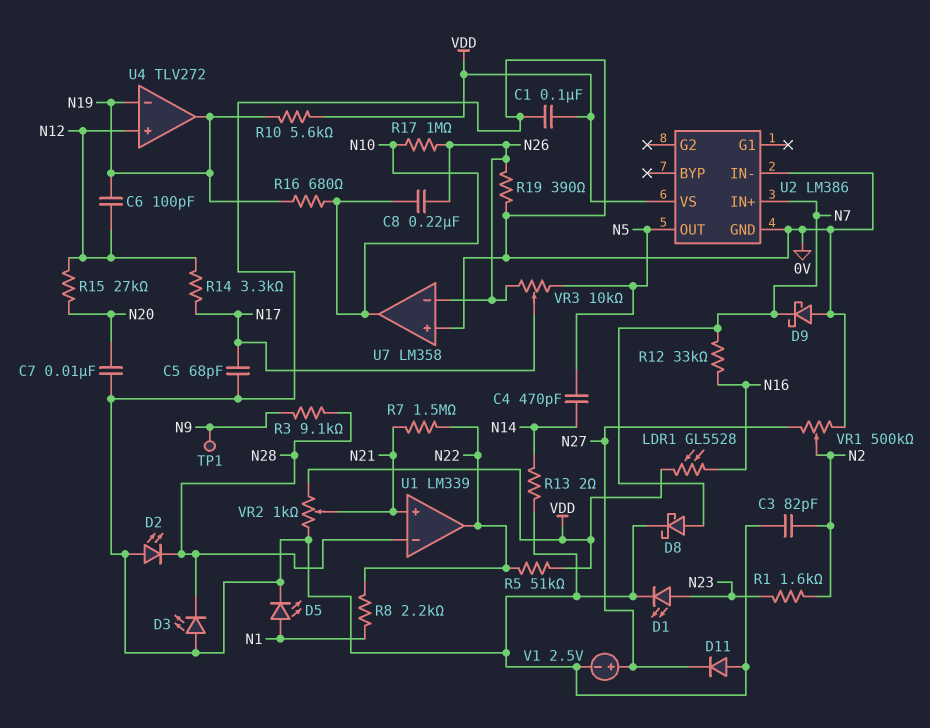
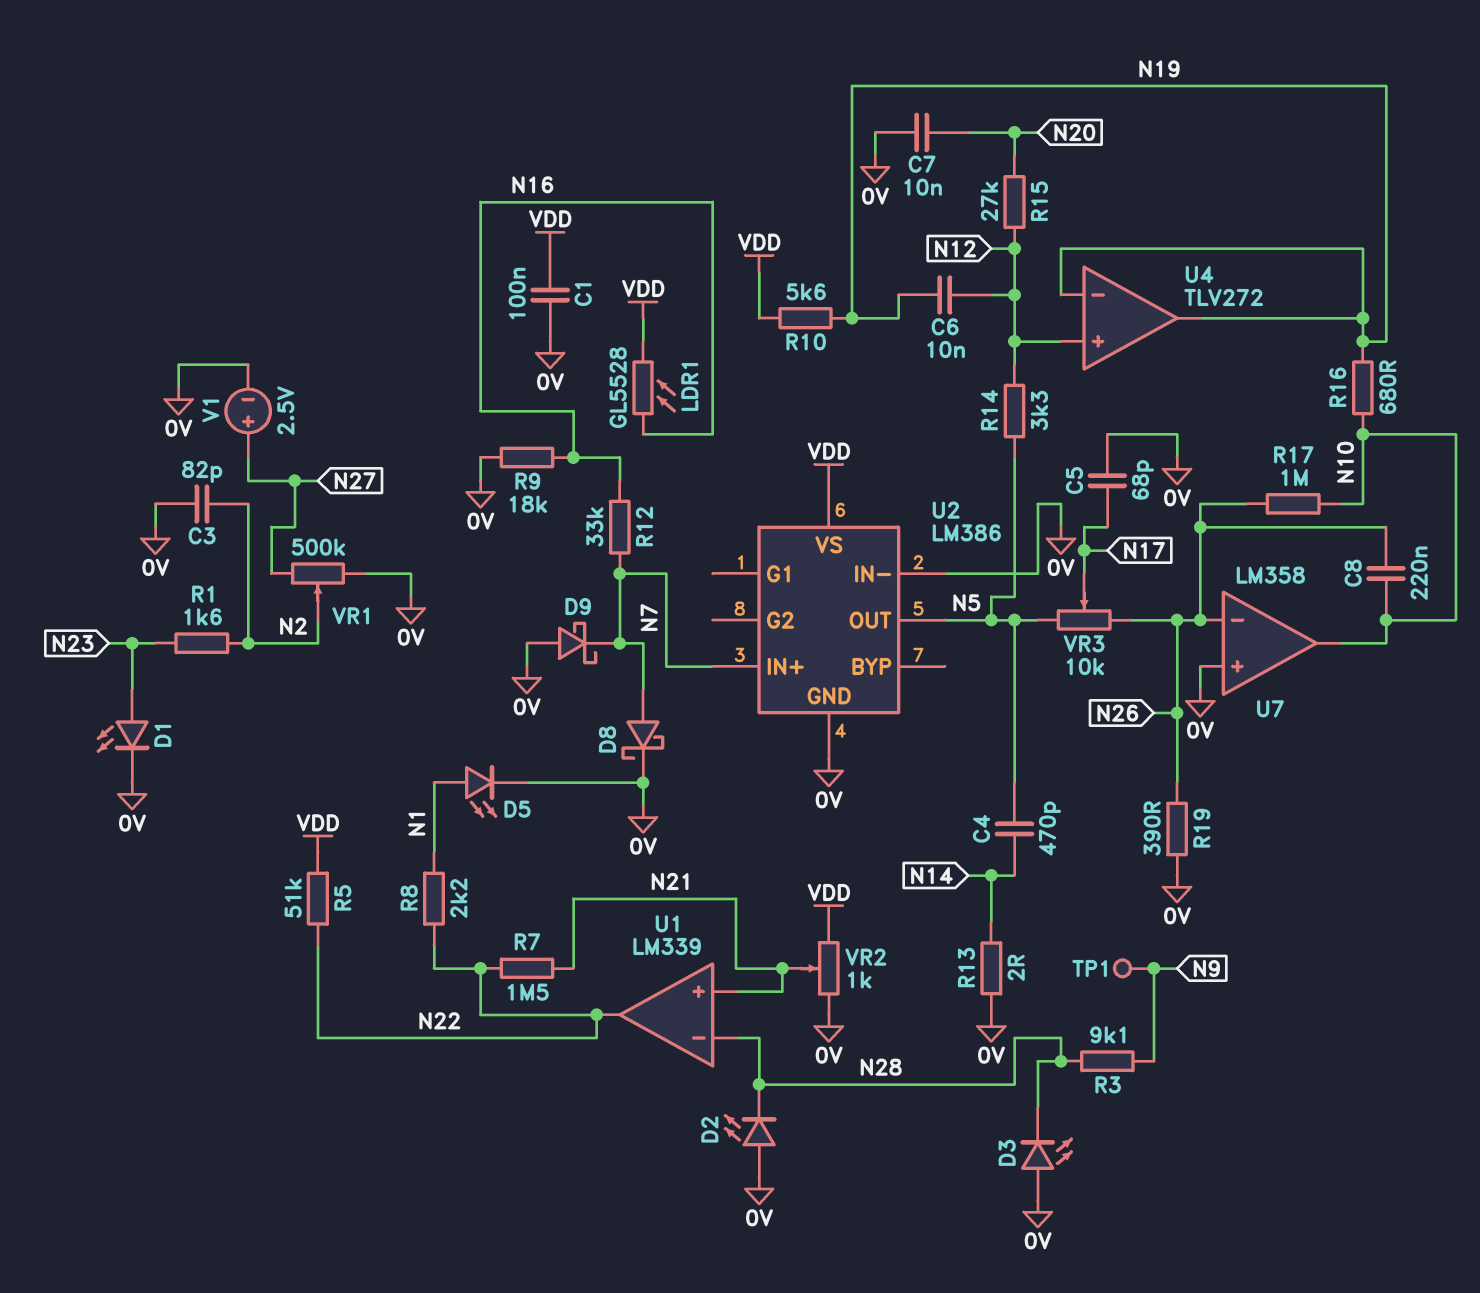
C6: 100pF (N12, N19) -> 10nF (N12, N19)
D11: diode (A 0V, K N27) -> none
R9: none -> 18k (0V, N16)
R14: 3.3k (N12, N17) -> 3.3k (N5, N12)

